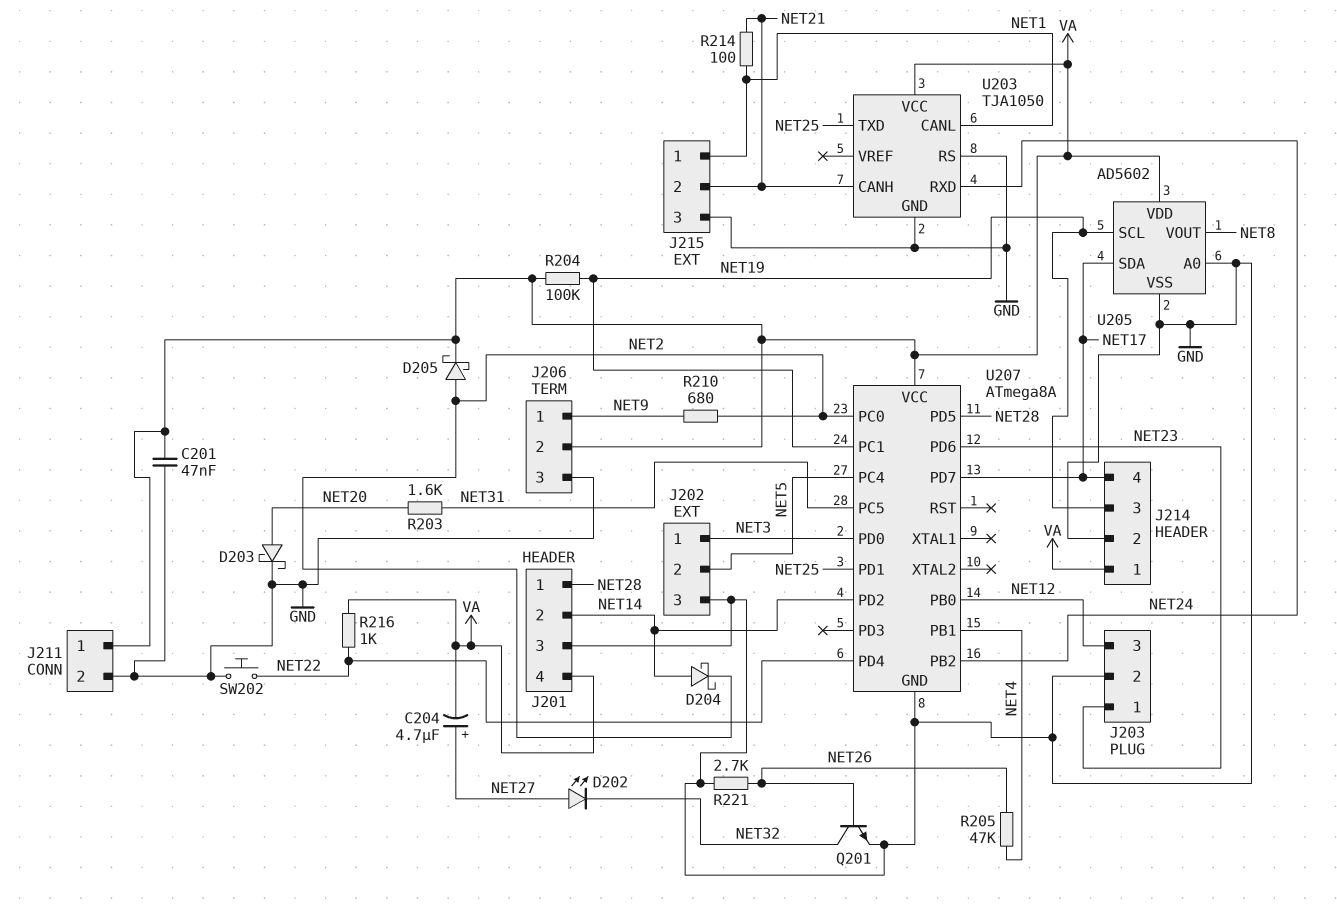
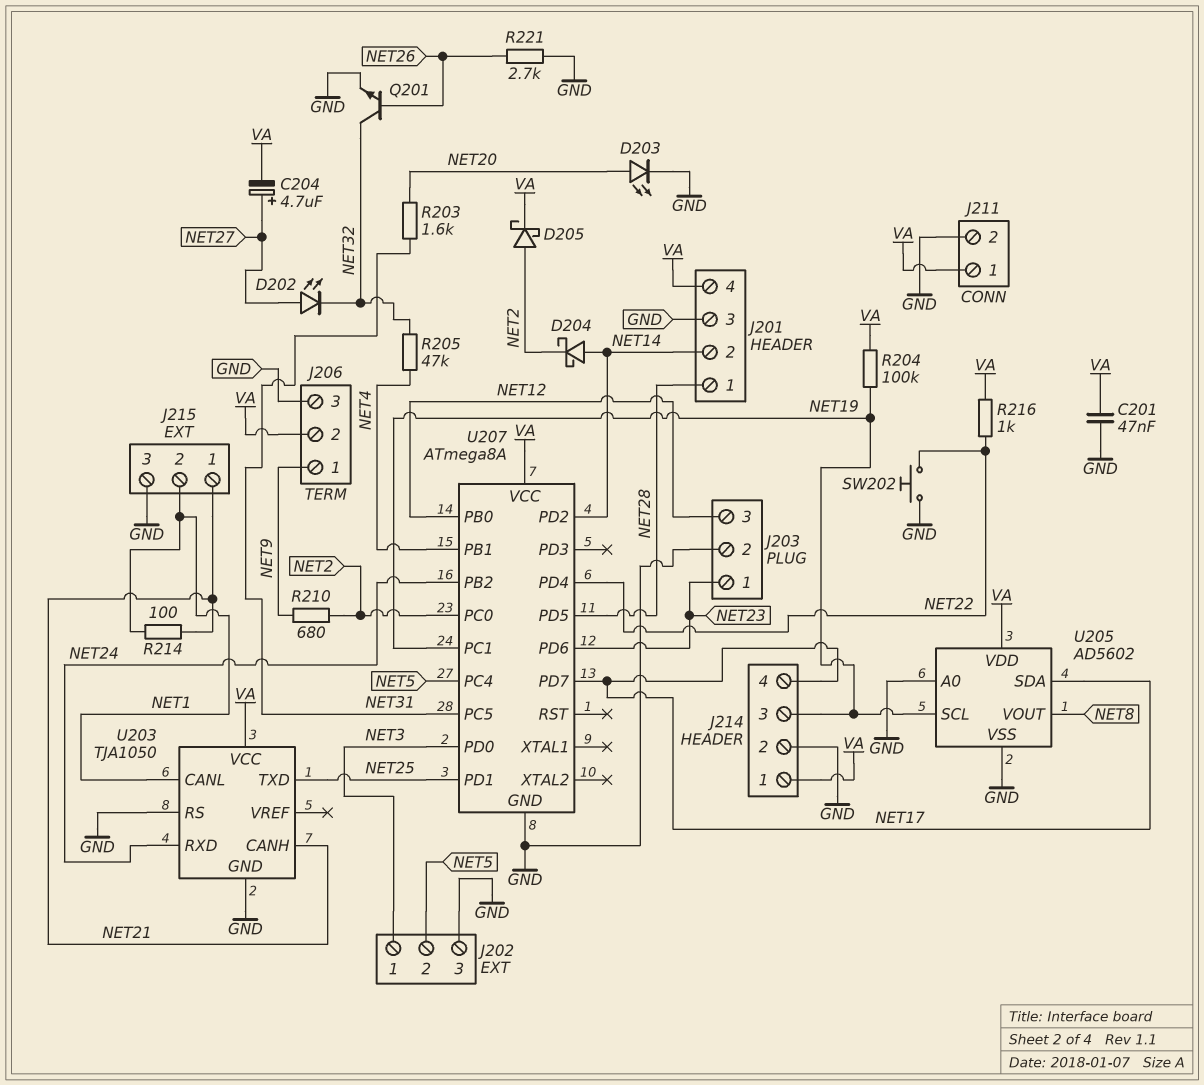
D203: schottky (A NET20, K GND) -> LED (A NET20, K GND)
J215 pin 1: NET1 -> NET21
J215 pin 2: NET21 -> NET1
R205: 47k (NET4, NET26) -> 47k (NET4, NET32)

